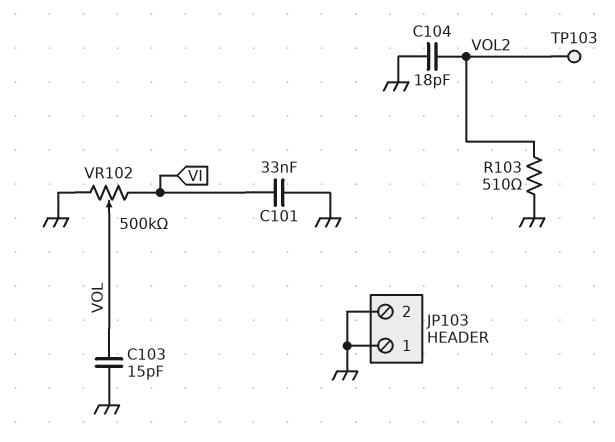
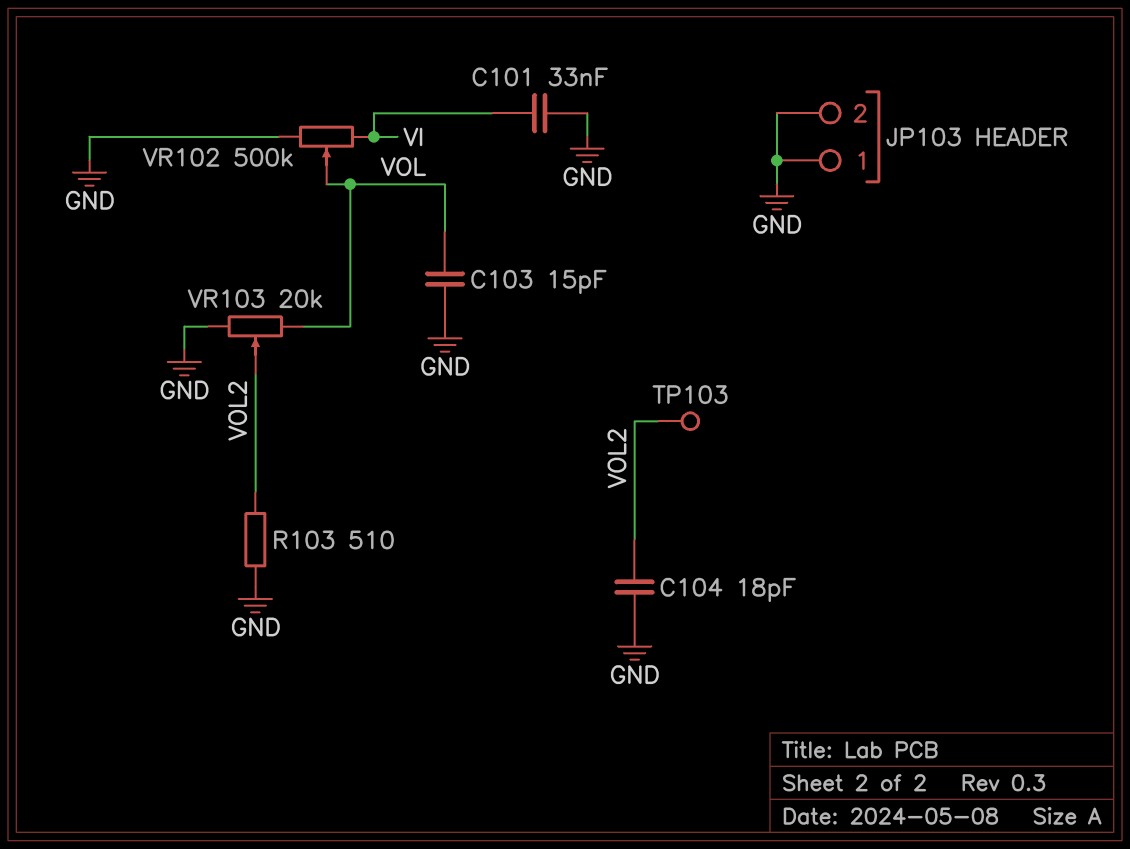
VR103: none -> 20k (GND, VOL, wiper VOL2)

